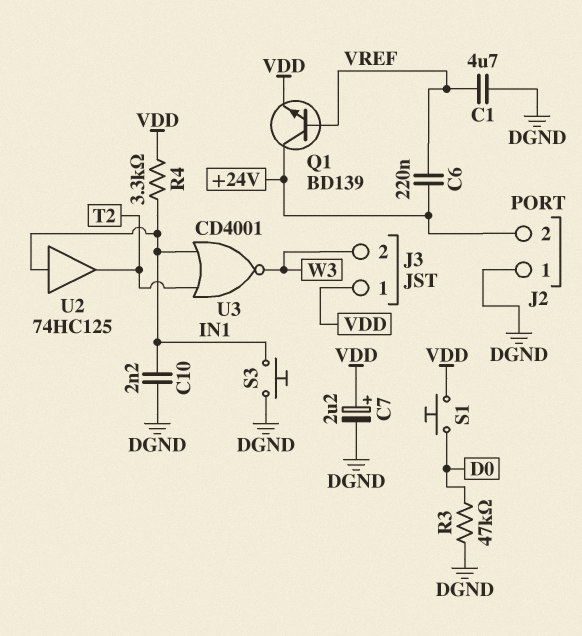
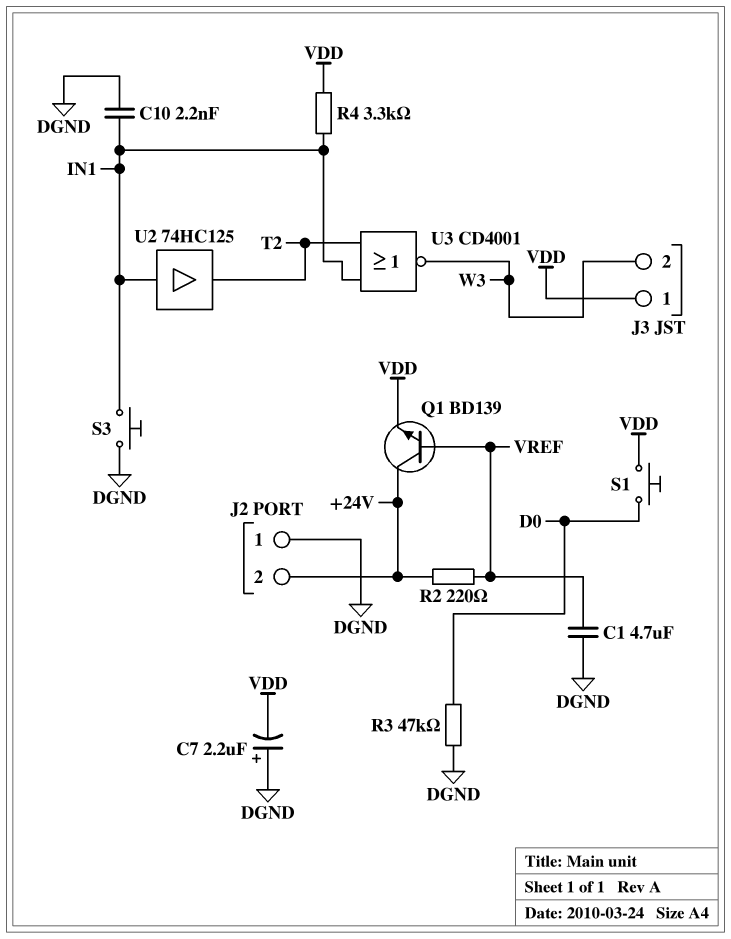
C6: 220nF (+24V, VREF) -> none
C7: 2.2uF (plus VDD, minus DGND) -> 2.2uF (plus DGND, minus VDD)
R2: none -> 220 (+24V, VREF)

